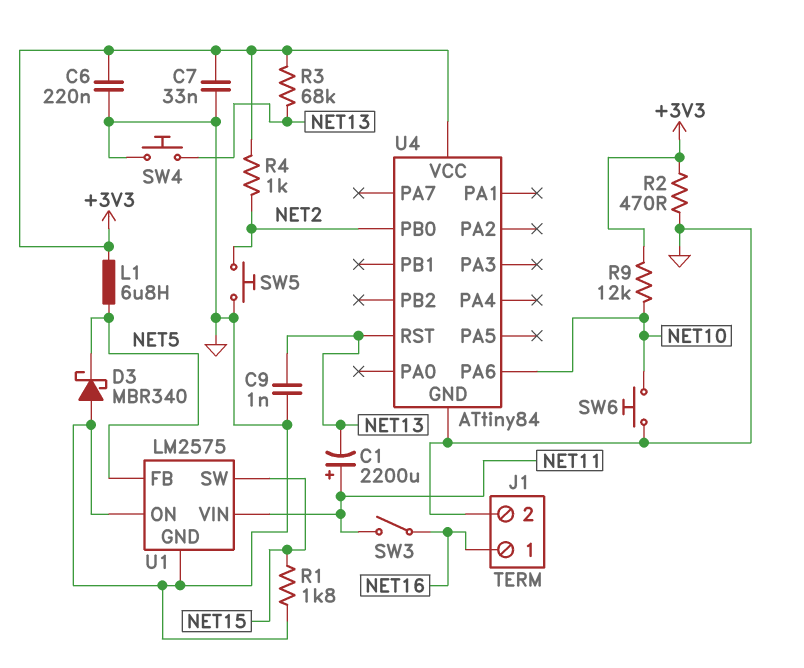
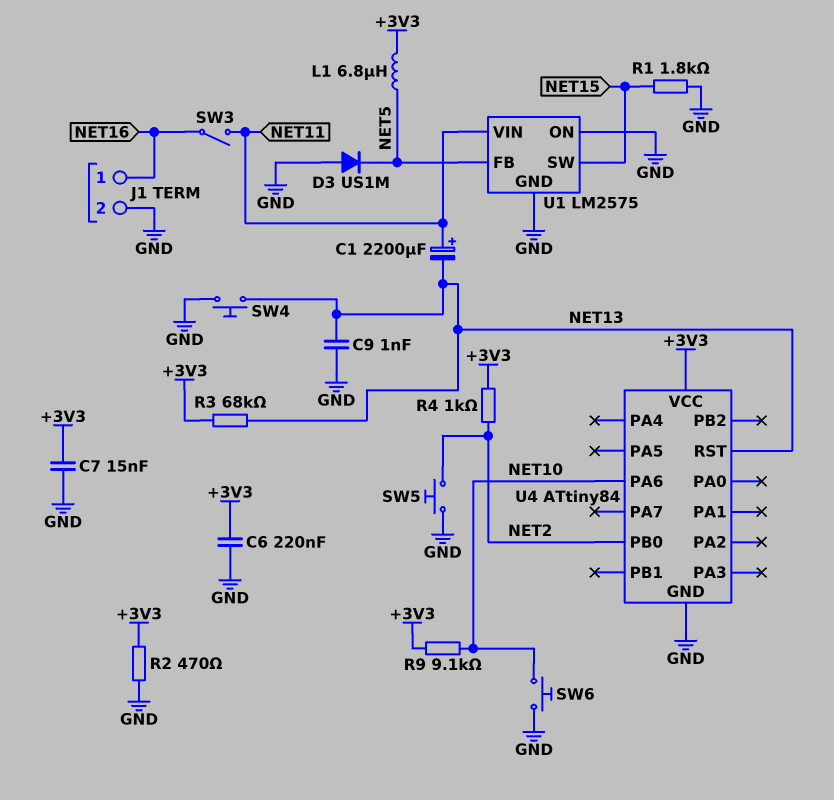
C7: 33nF (+3V3, GND) -> 15nF (+3V3, GND)
D3: schottky MBR340 (A GND, K NET5) -> diode US1M (A GND, K NET5)
R9: 12k (+3V3, NET10) -> 9.1k (+3V3, NET10)

